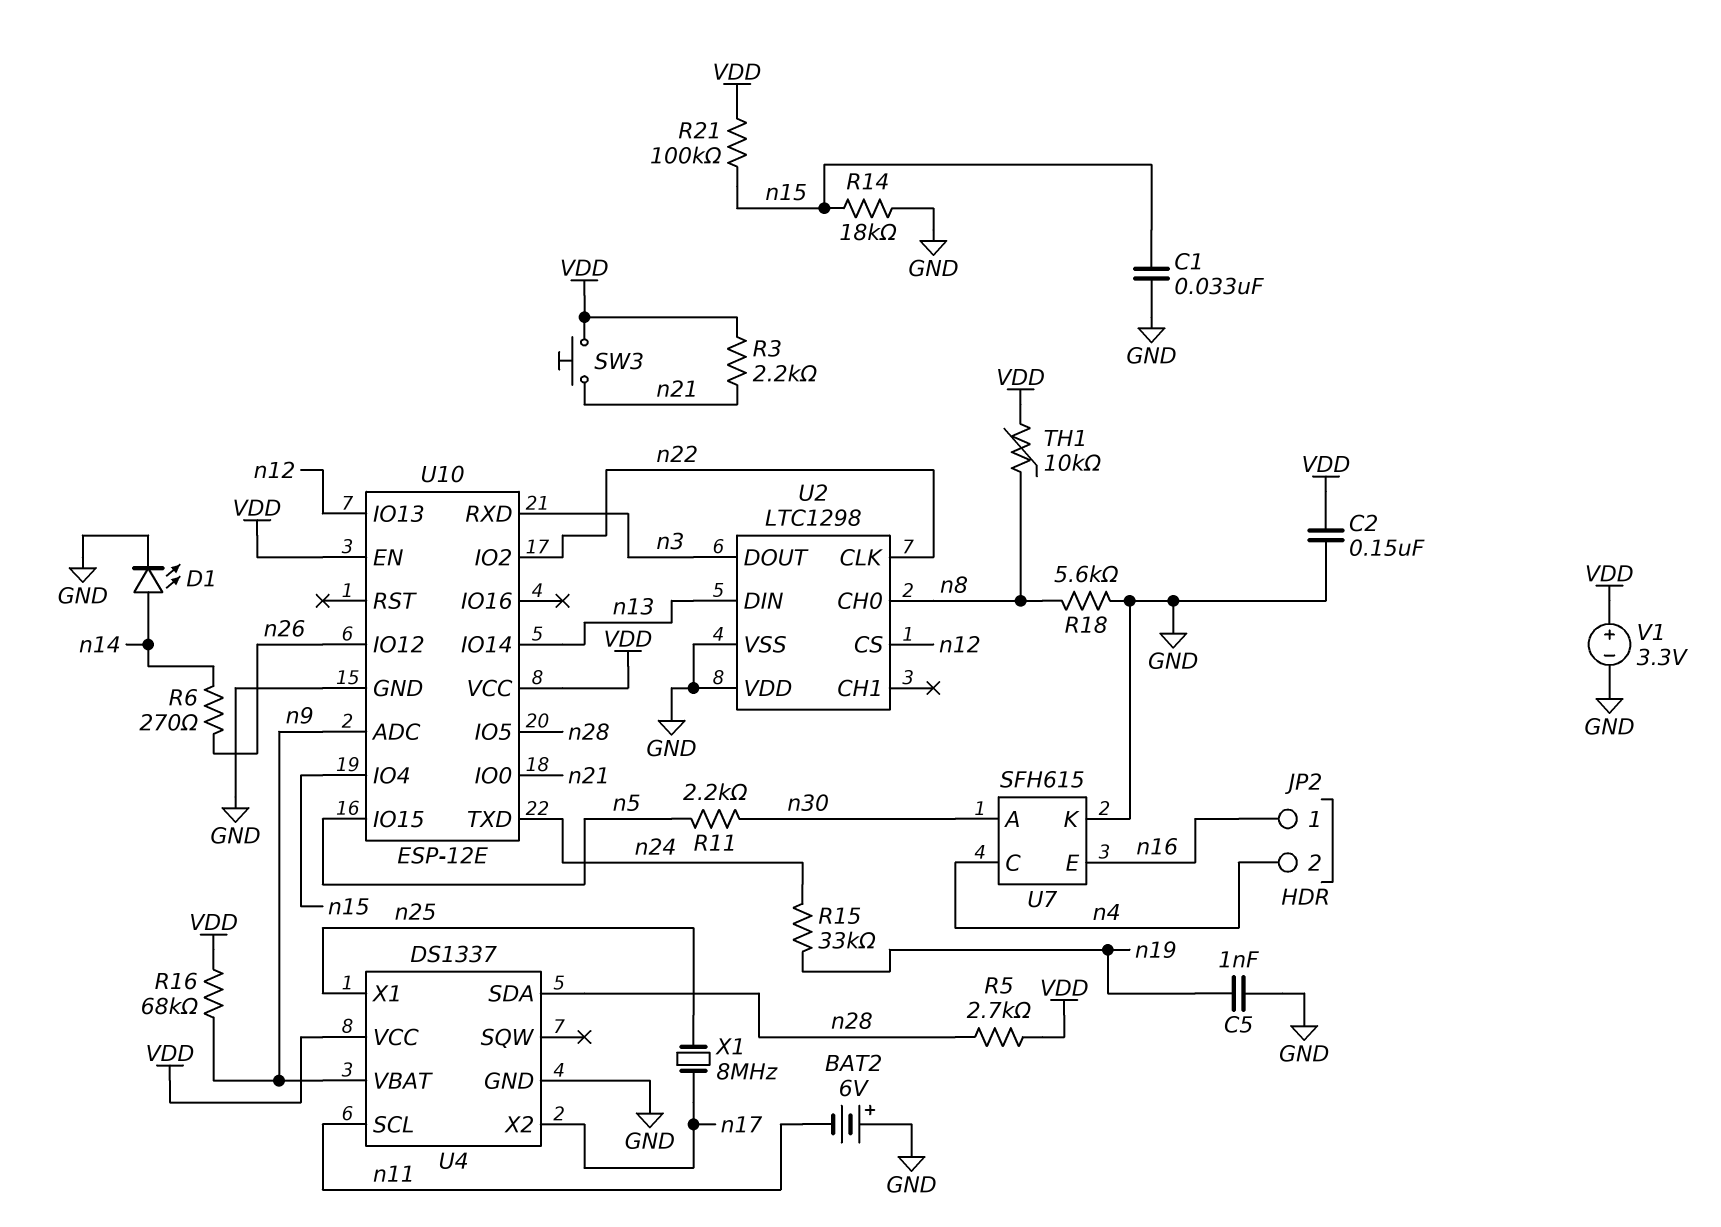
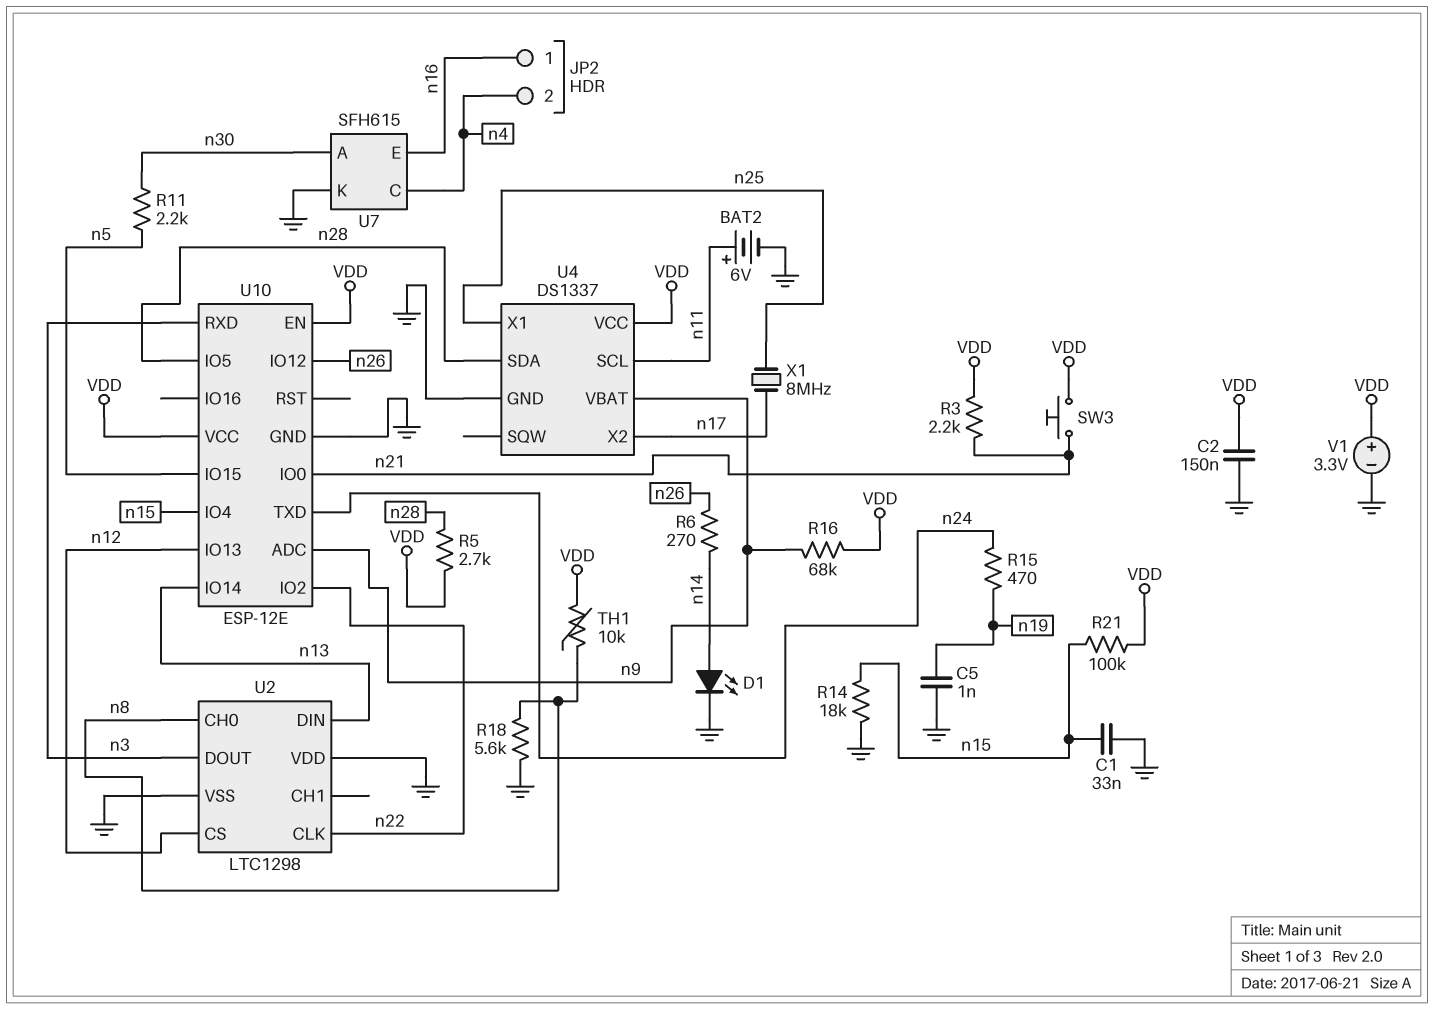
BAT2: 6V (plus GND, minus n11) -> 6V (plus n11, minus GND)
R15: 33k (n19, n24) -> 470 (n19, n24)

